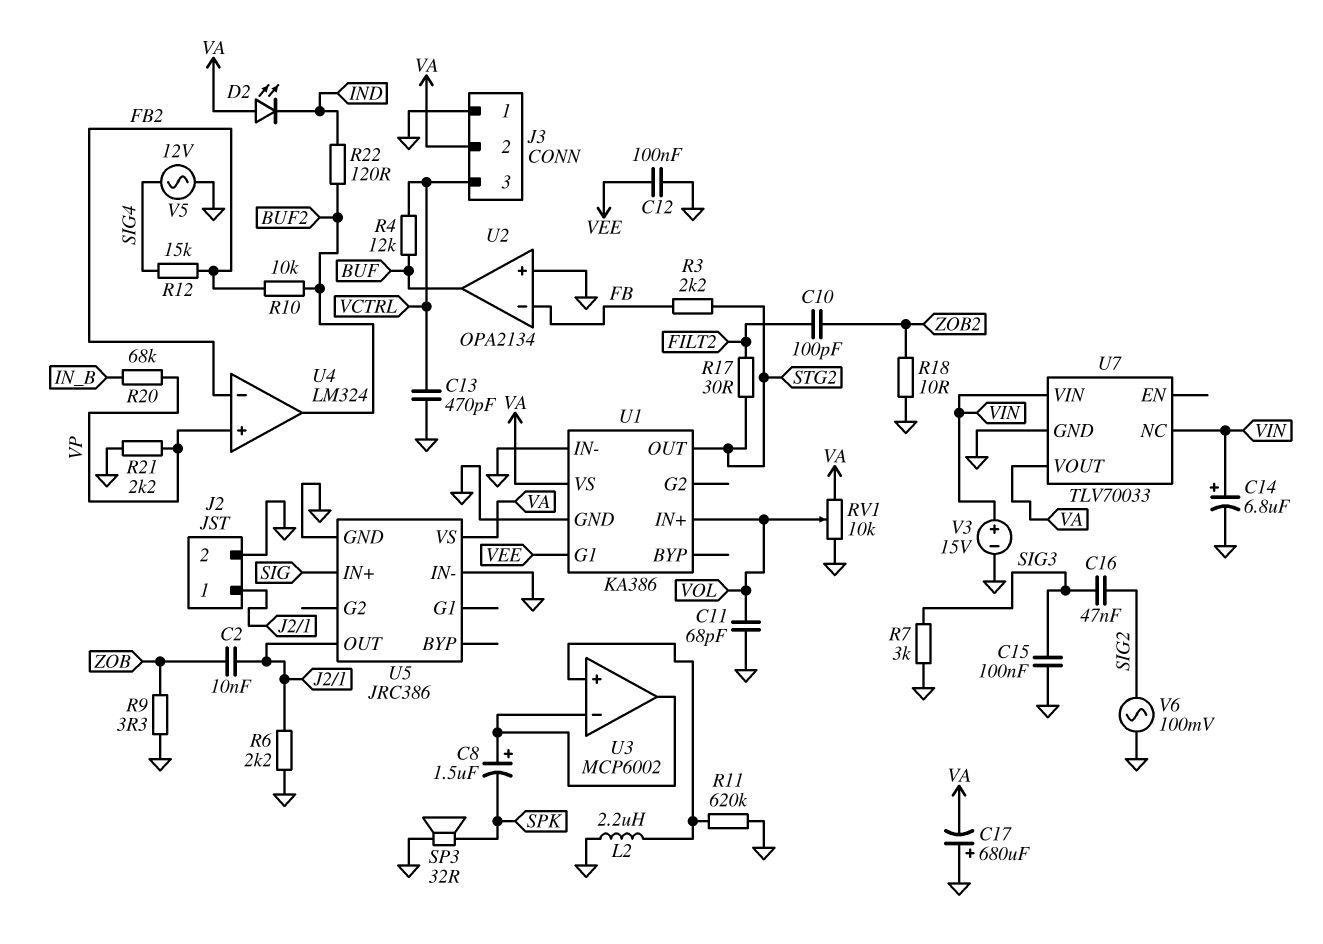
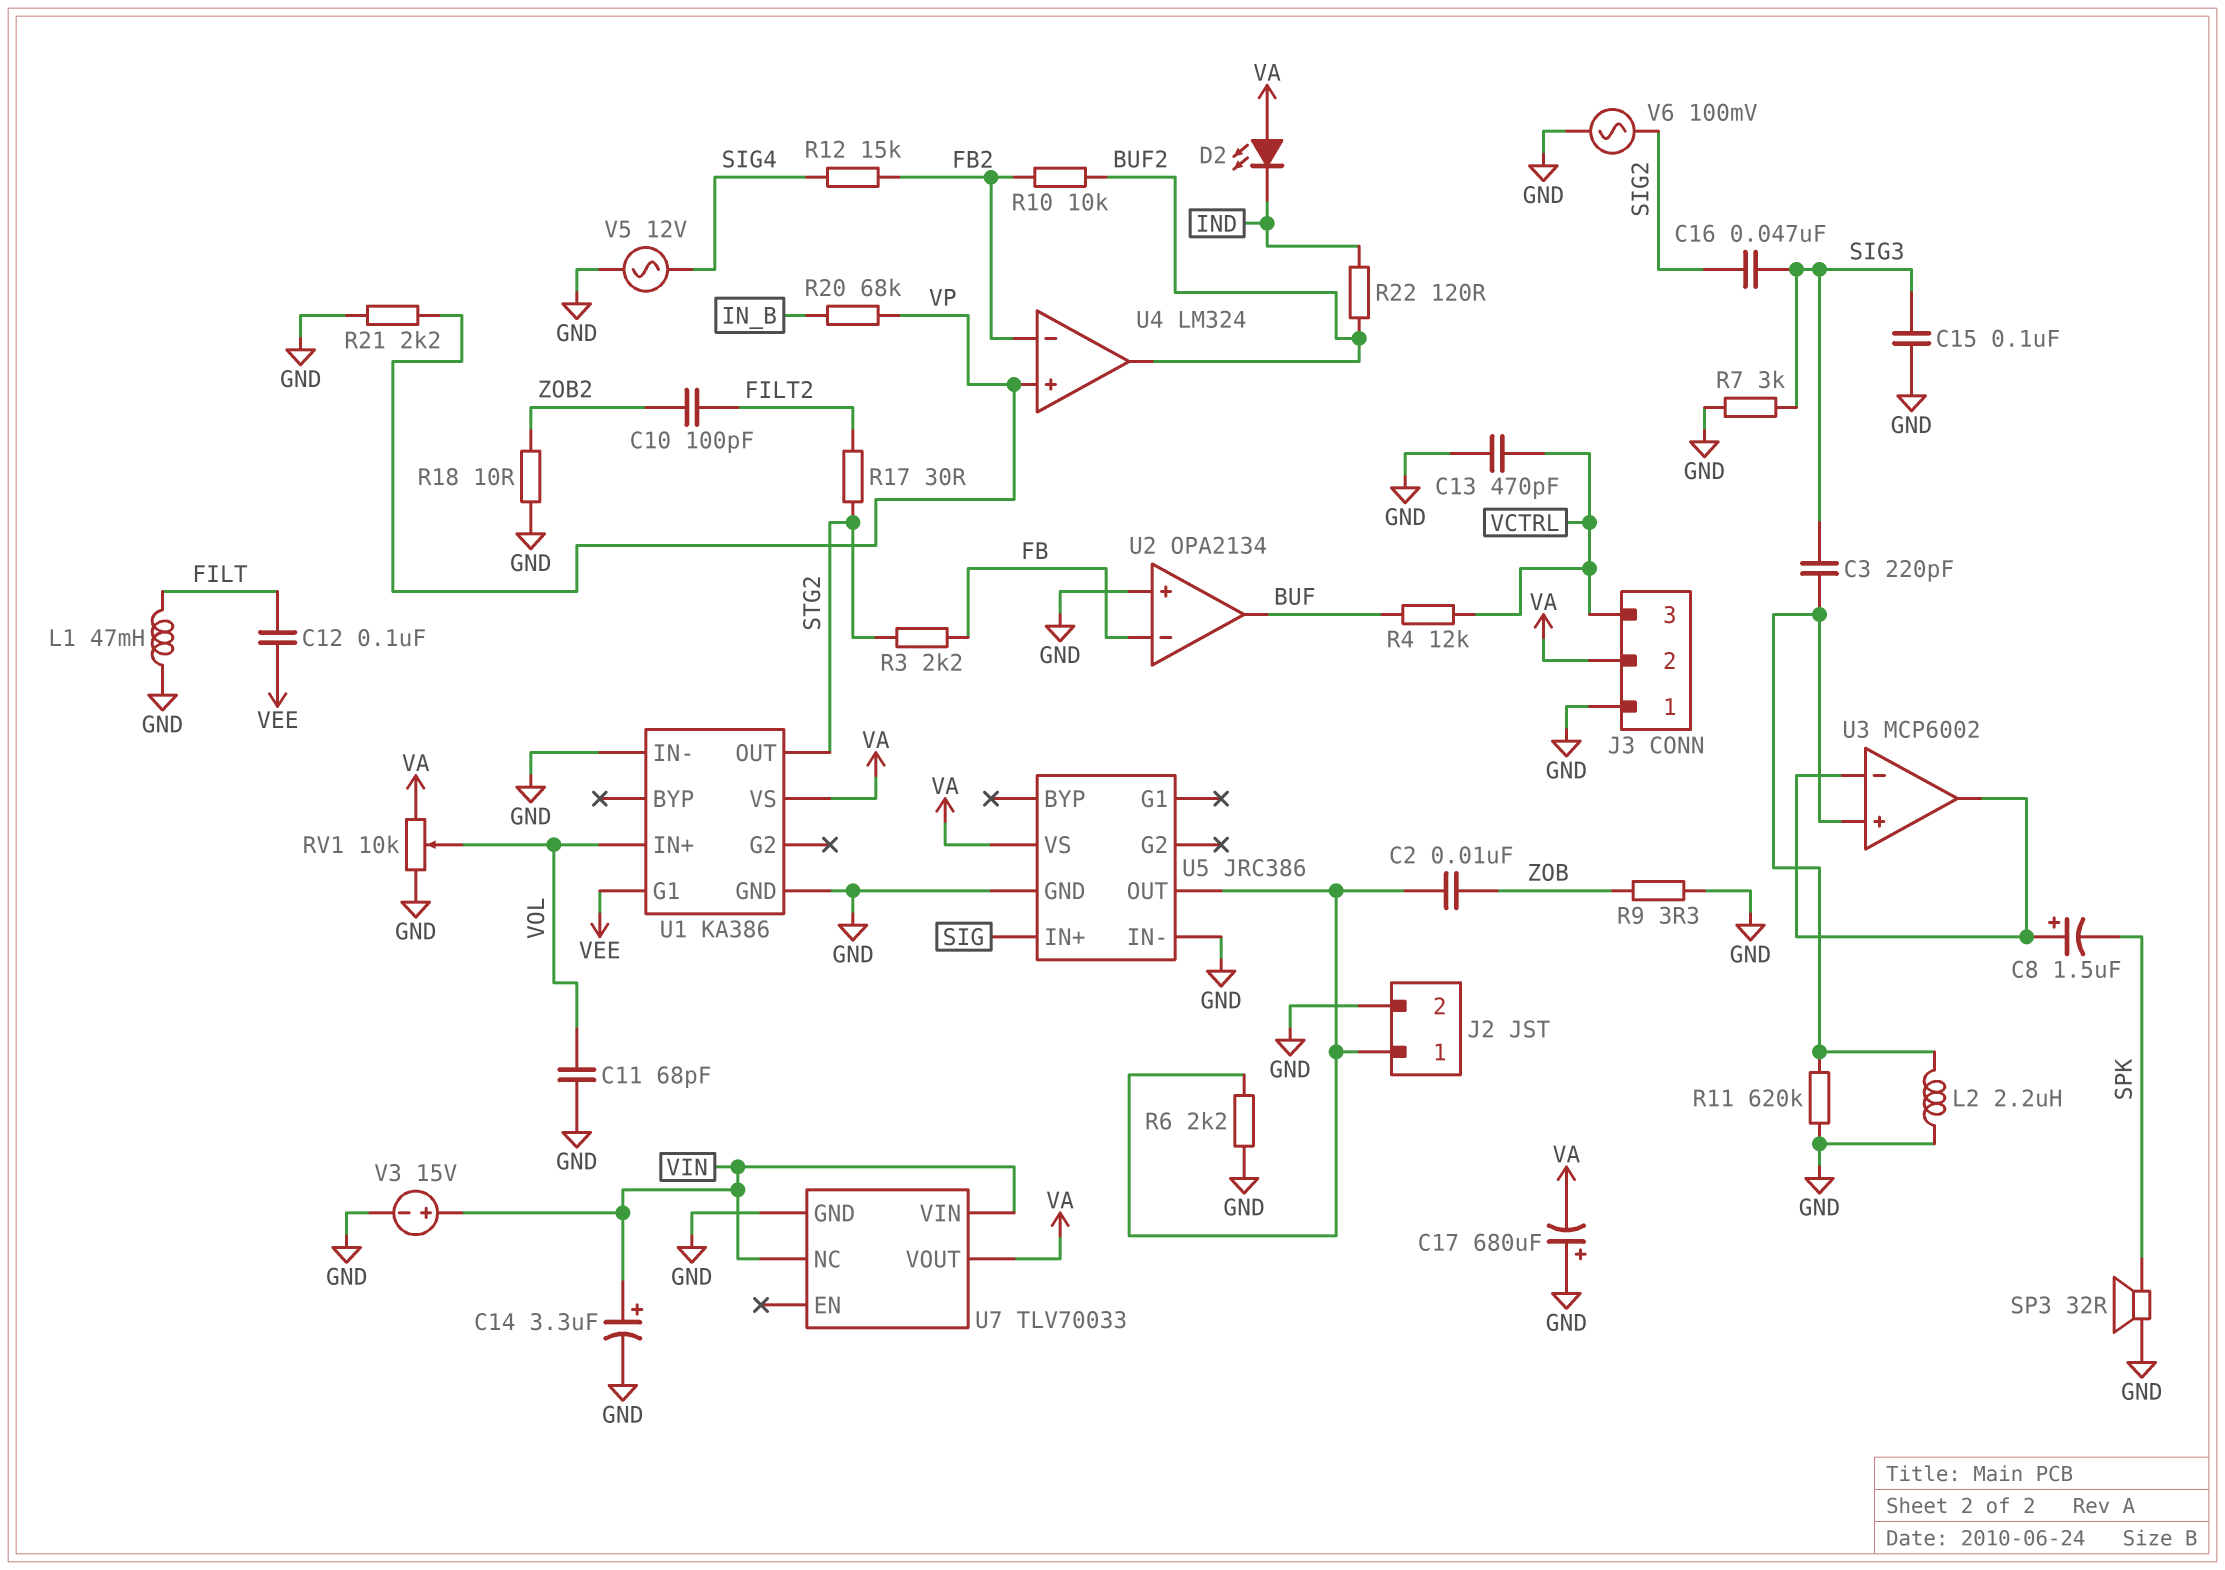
C3: none -> 220pF (SIG3, U3/in+)
C12: 100nF (GND, VEE) -> 100nF (FILT, VEE)
C14: 6.8uF (plus VIN, minus GND) -> 3.3uF (plus VIN, minus GND)
L1: none -> 47mH (FILT, GND)

